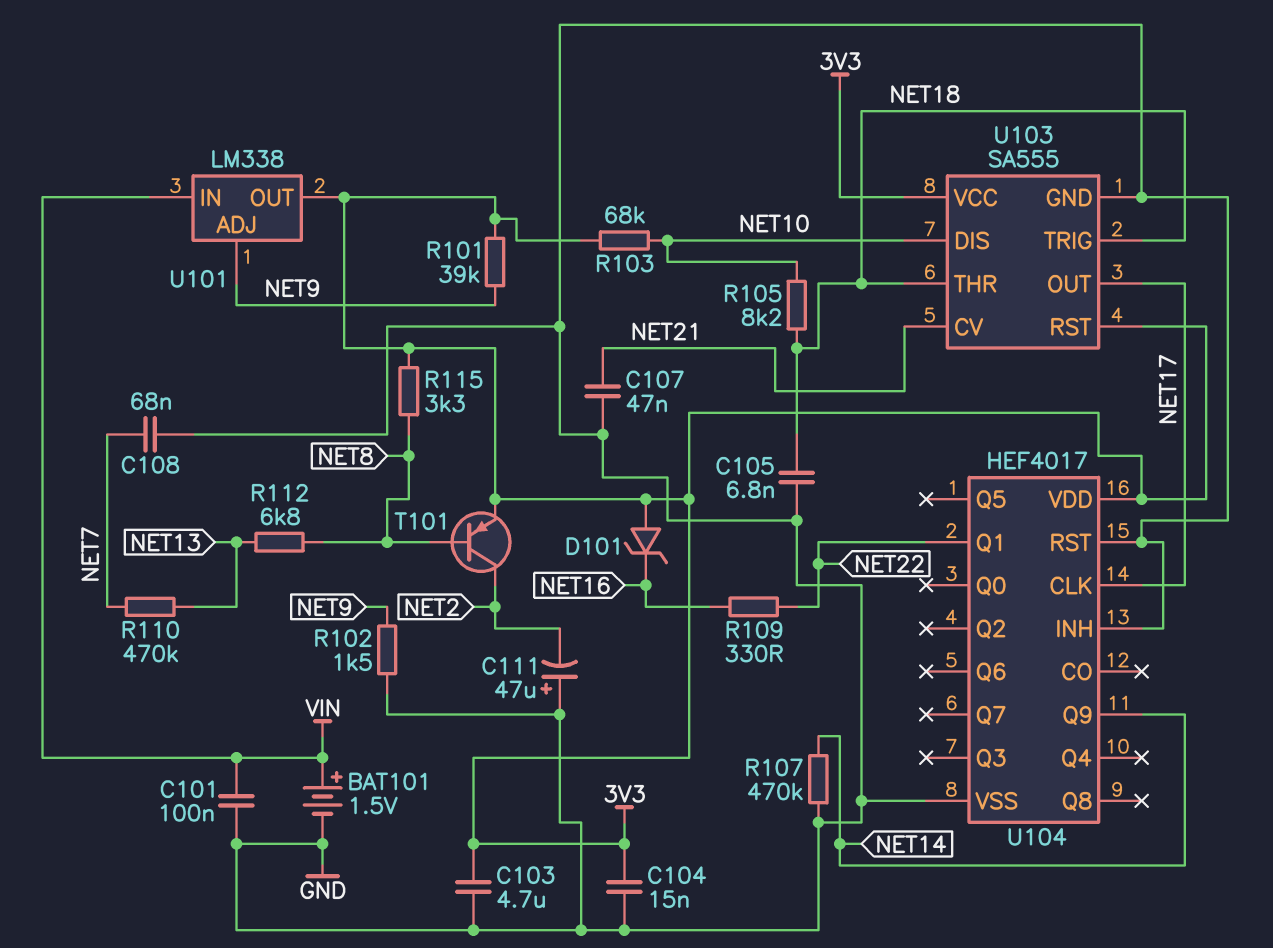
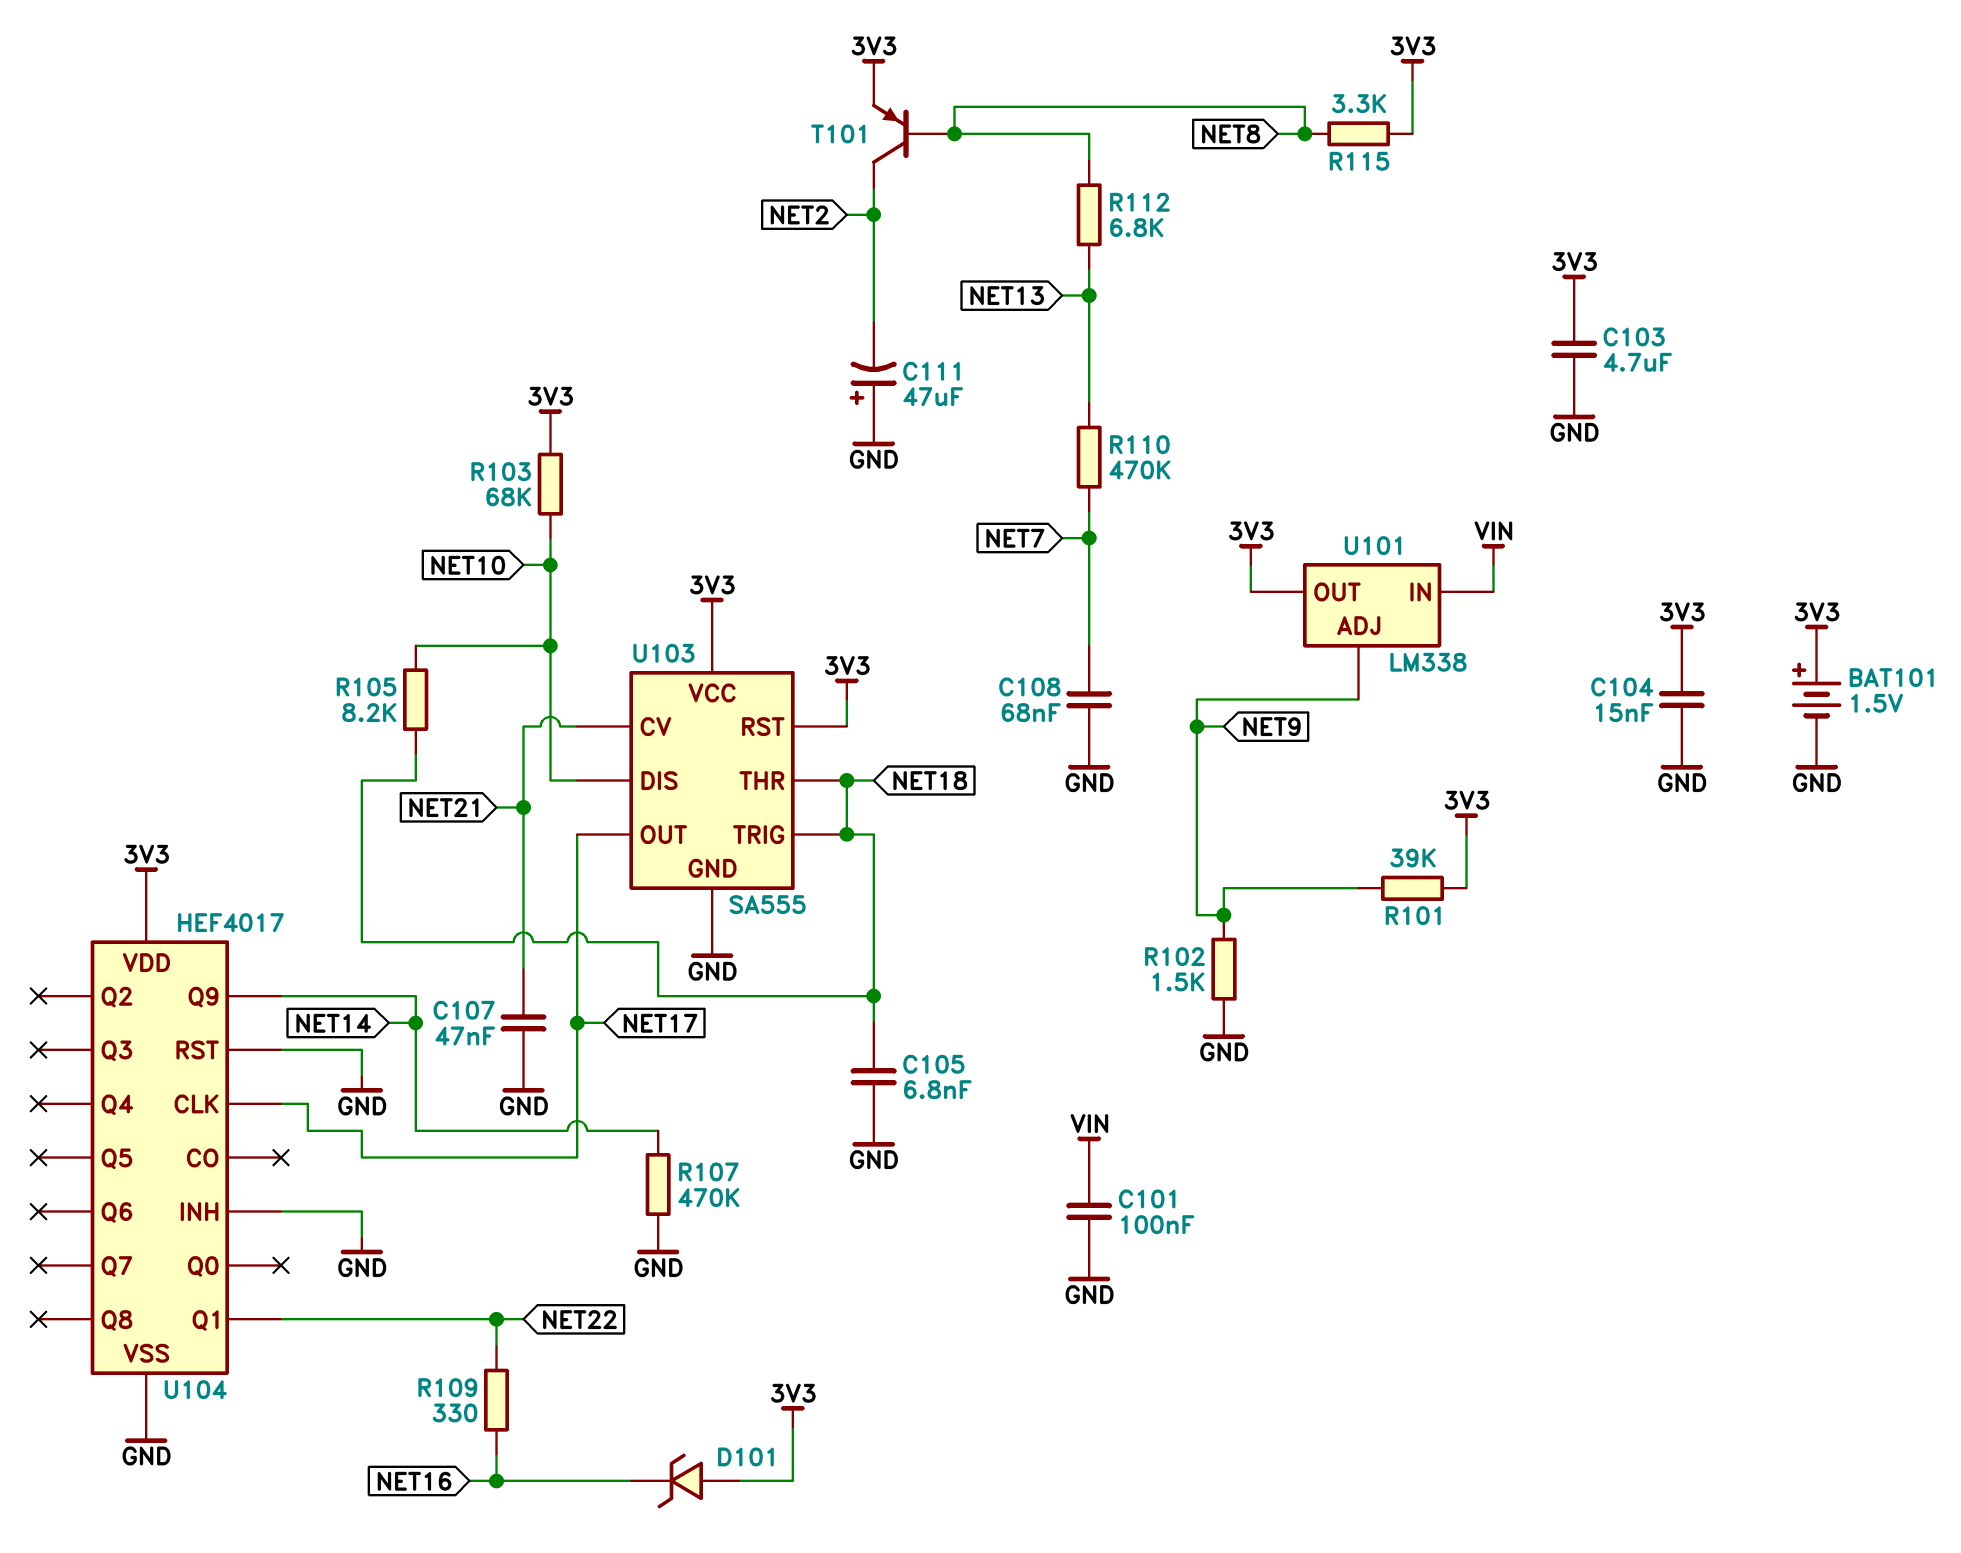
BAT101: 1.5V (plus VIN, minus GND) -> 1.5V (plus 3V3, minus GND)

